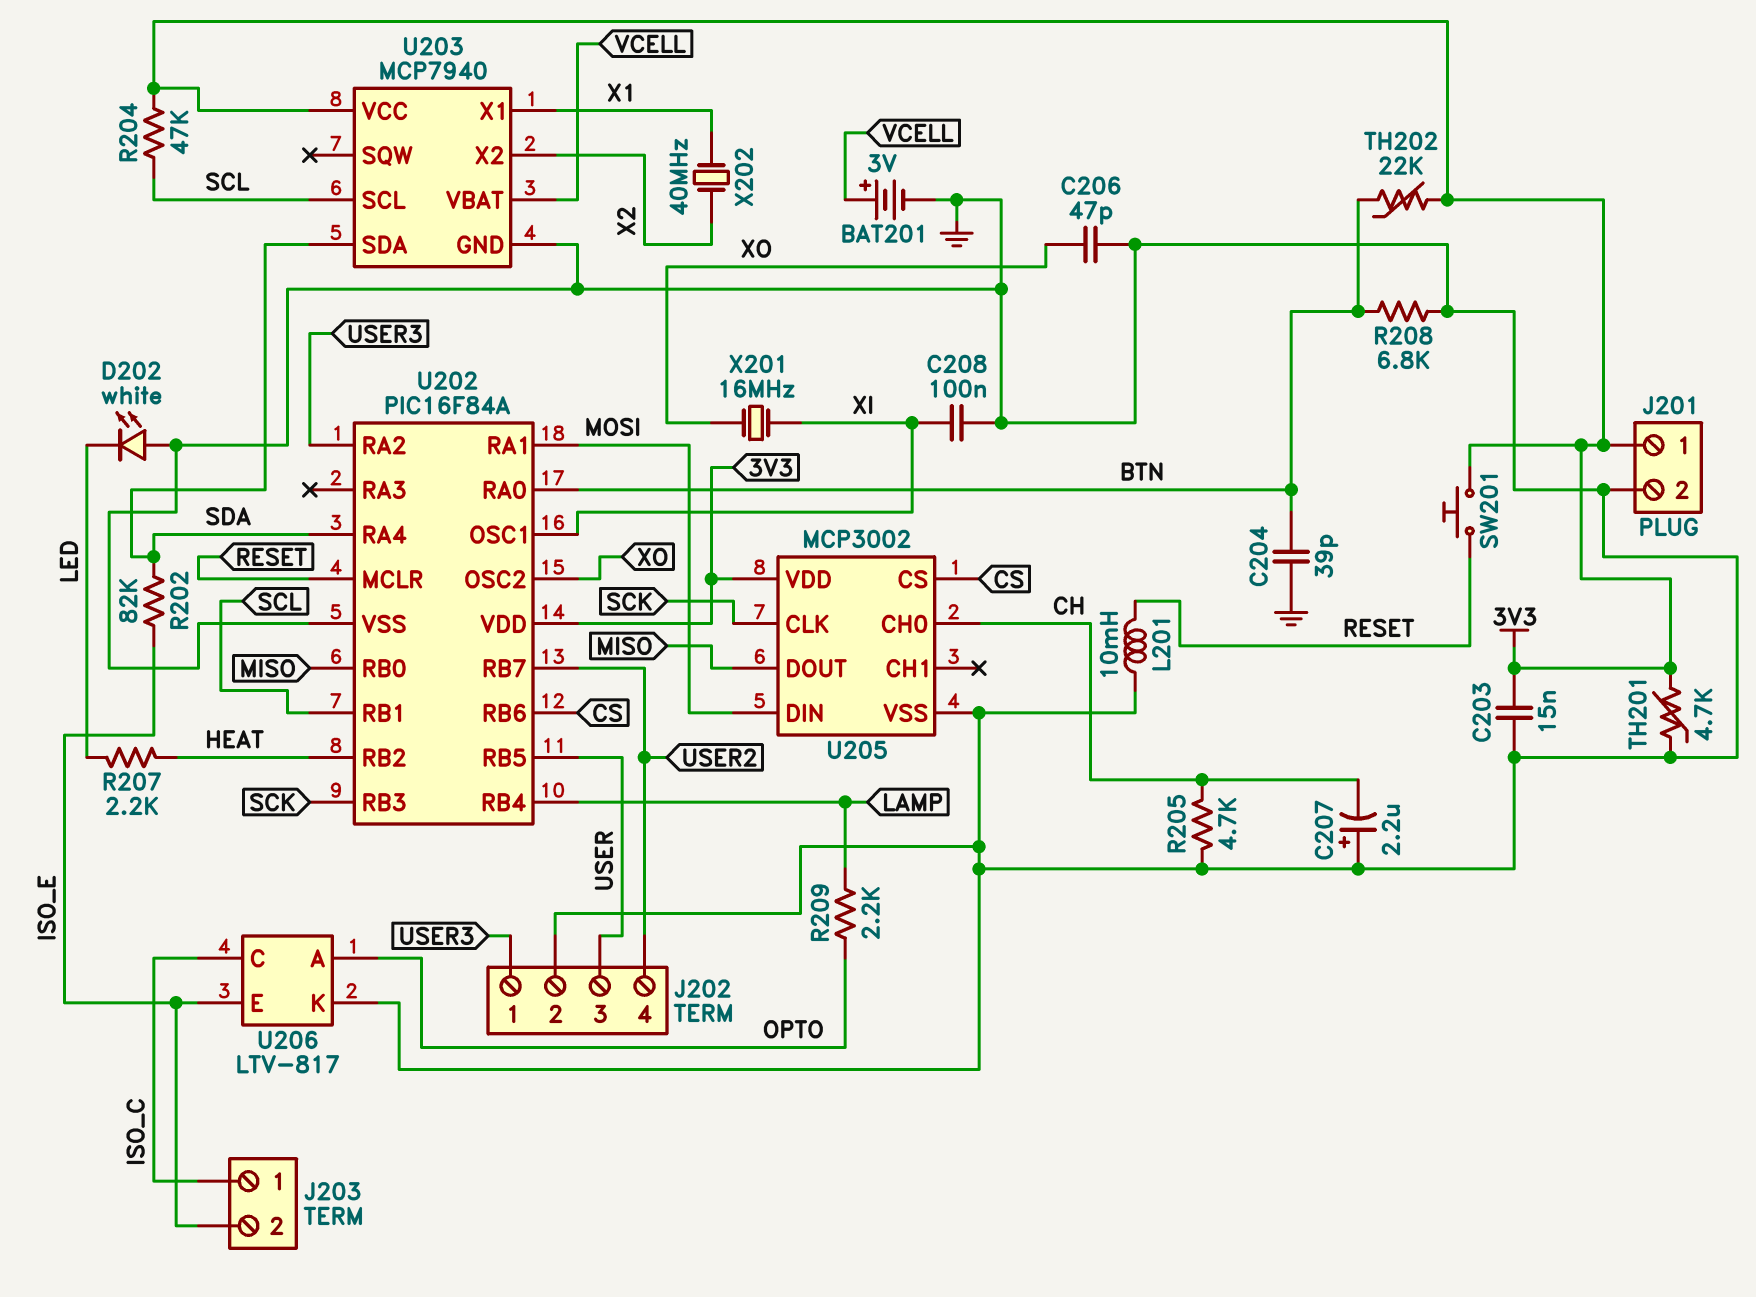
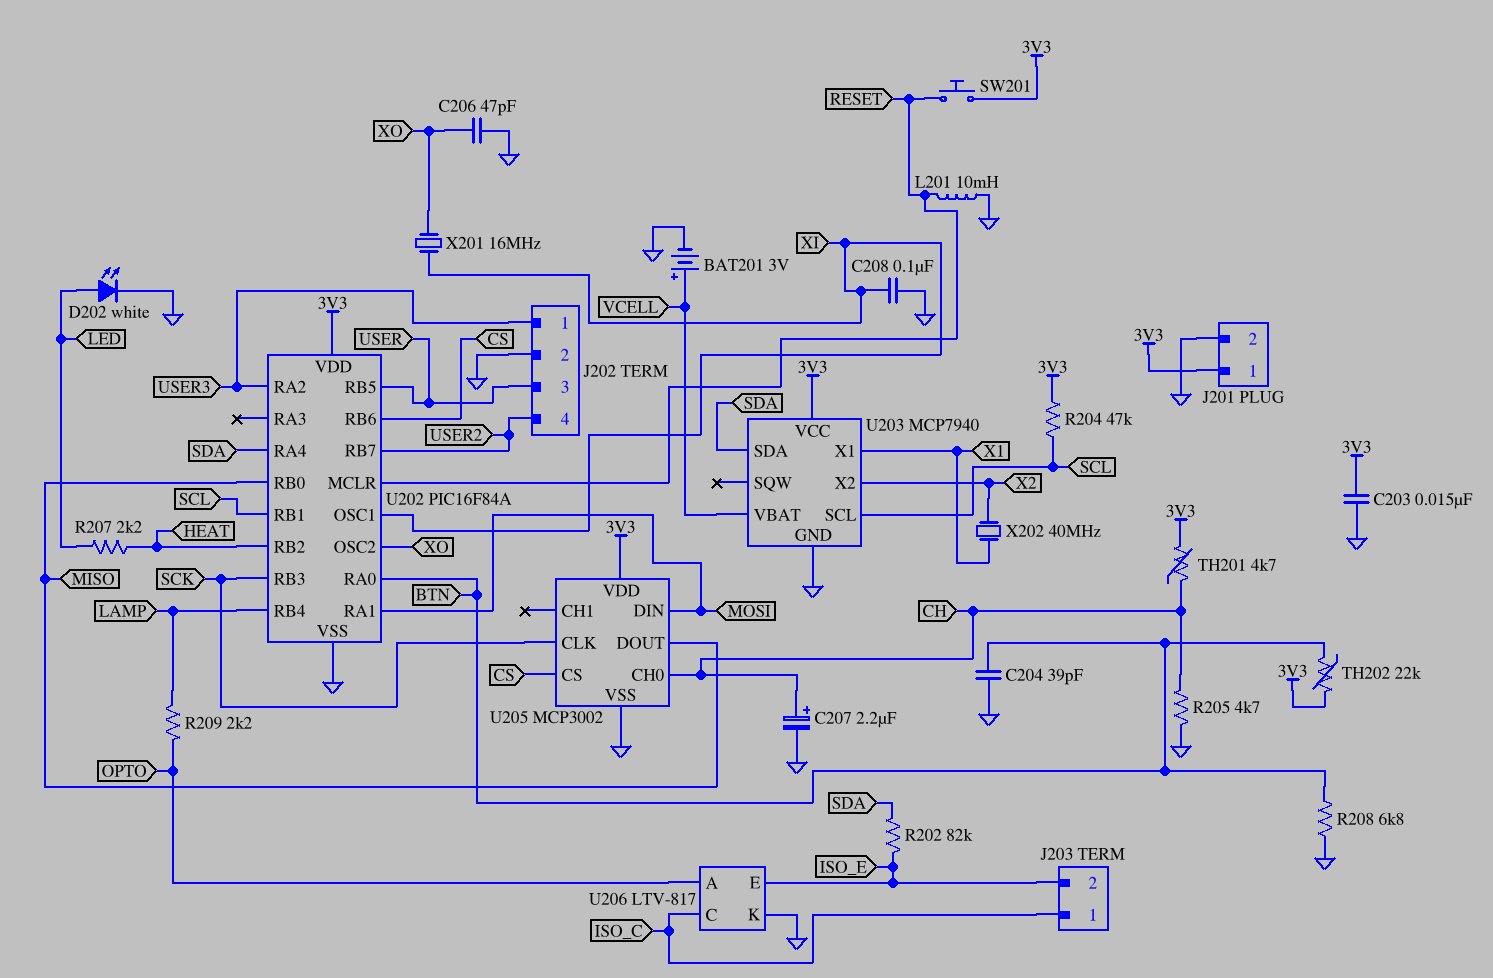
C207: 2.2uF (plus GND, minus CH) -> 2.2uF (plus CH, minus GND)
D202: LED white (A GND, K LED) -> LED white (A LED, K GND)
TH201: 4.7k (3V3, GND) -> 4.7k (3V3, CH)

